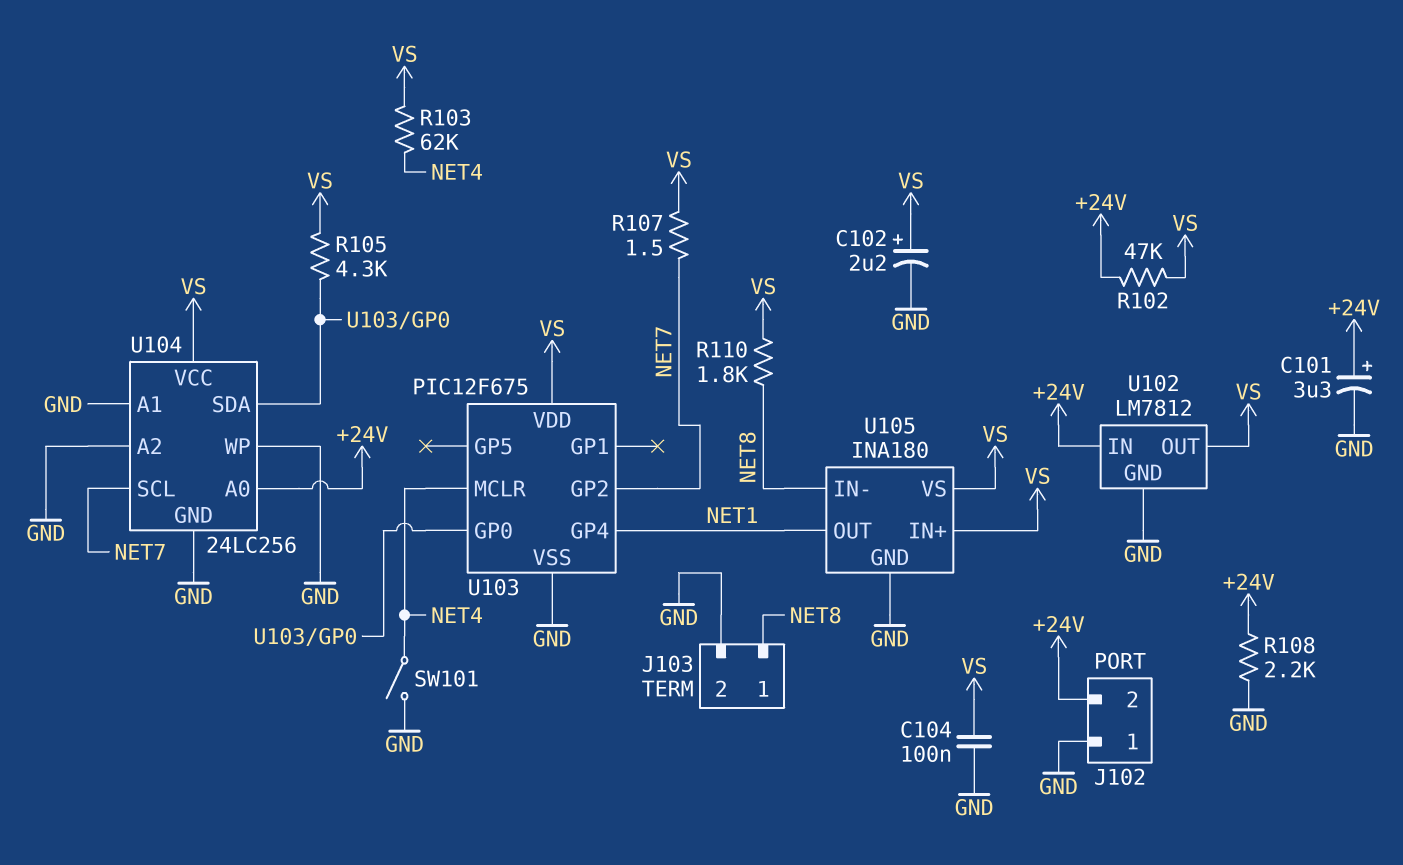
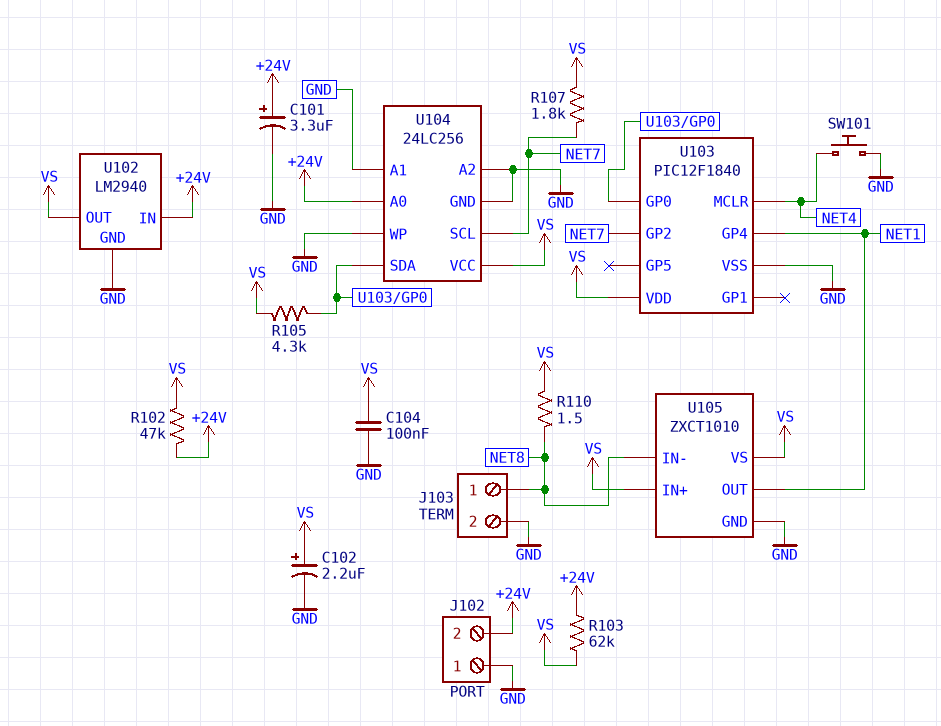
R103: 62k (NET4, VS) -> 62k (+24V, VS)
R107: 1.5 (NET7, VS) -> 1.8k (NET7, VS)
R108: 2.2k (+24V, GND) -> none
R110: 1.8k (NET8, VS) -> 1.5 (NET8, VS)
SW101: switch (GND, NET4) -> button (GND, NET4)
U102: LM7812 -> LM2940
U103: PIC12F675 -> PIC12F1840
U105: INA180 -> ZXCT1010

